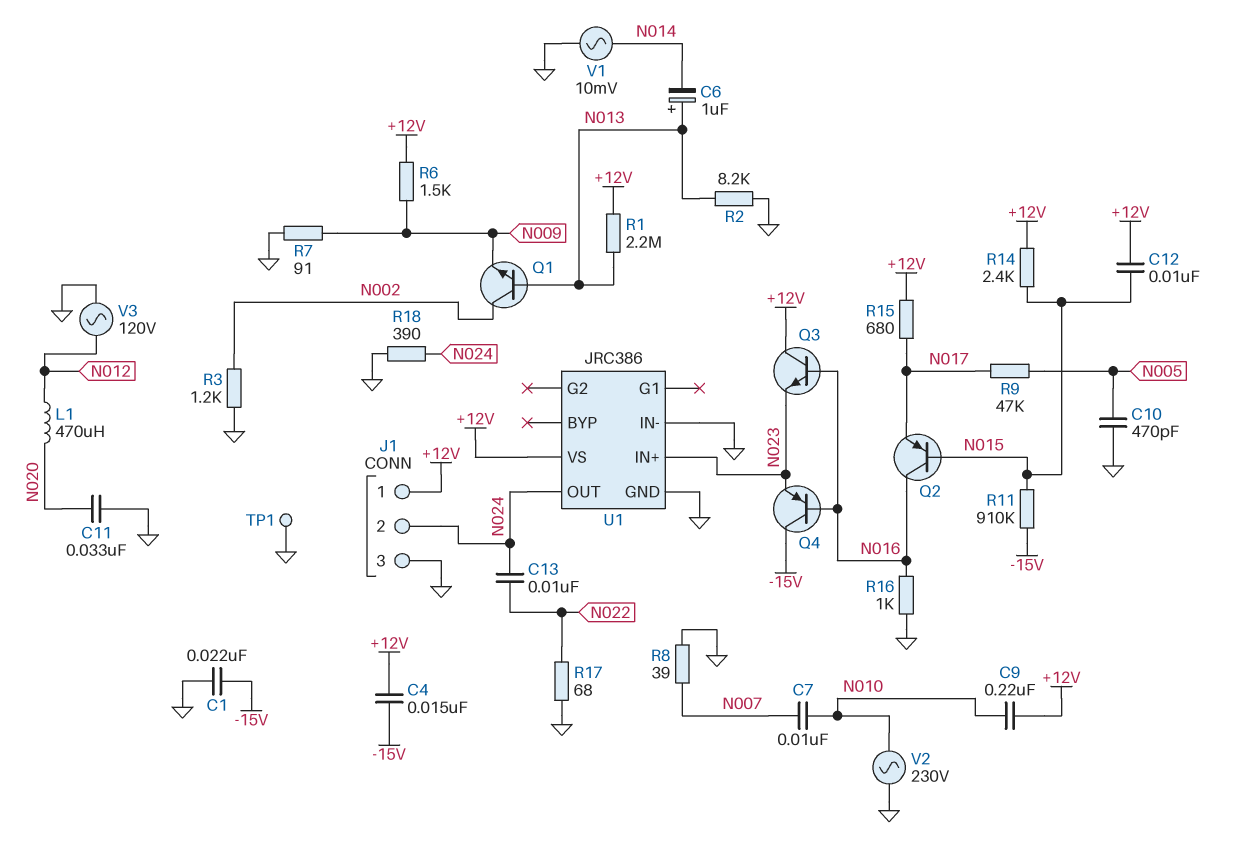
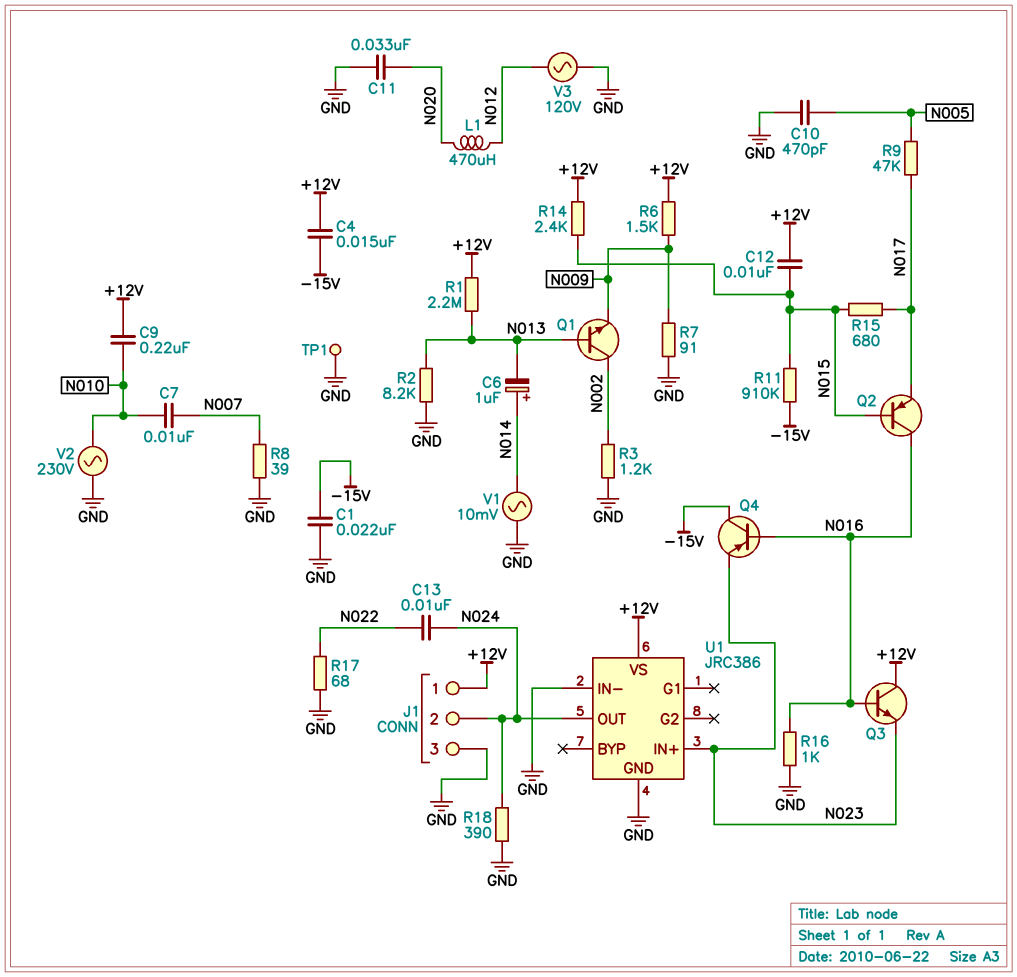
C6: 1uF (plus N013, minus N014) -> 1uF (plus N014, minus N013)
R15: 680 (+12V, N017) -> 680 (N015, N017)

